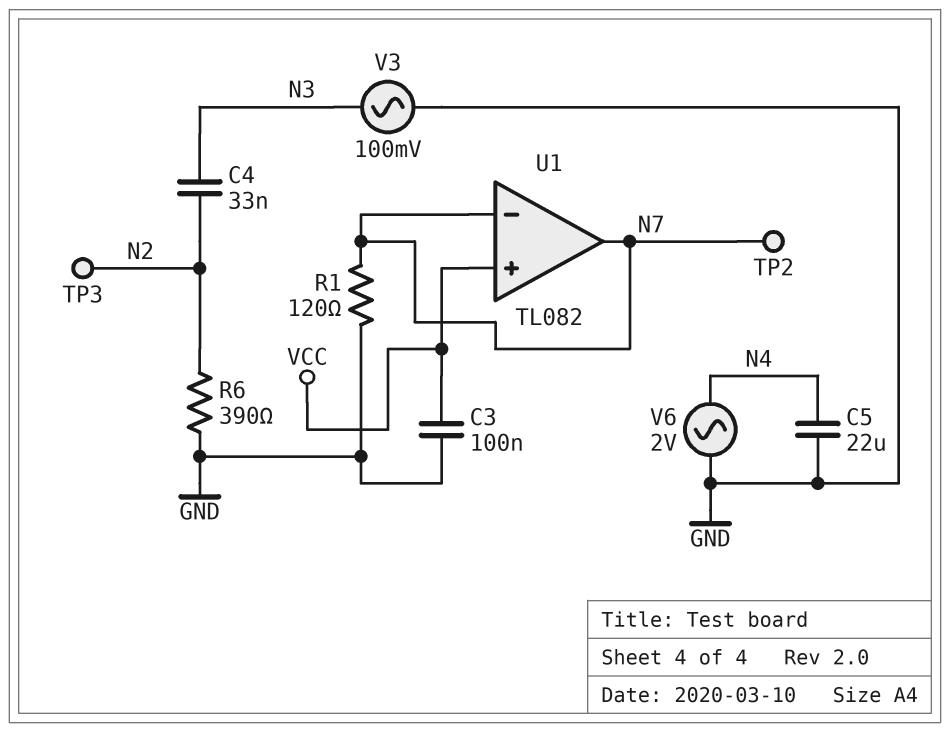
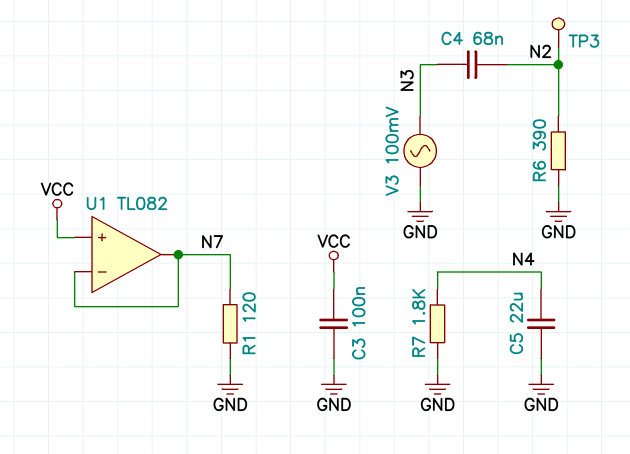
C4: 33nF (N2, N3) -> 68nF (N2, N3)
R7: none -> 1.8k (GND, N4)
TP2: test point (N7) -> none
V6: AC 2V (GND, N4) -> none

